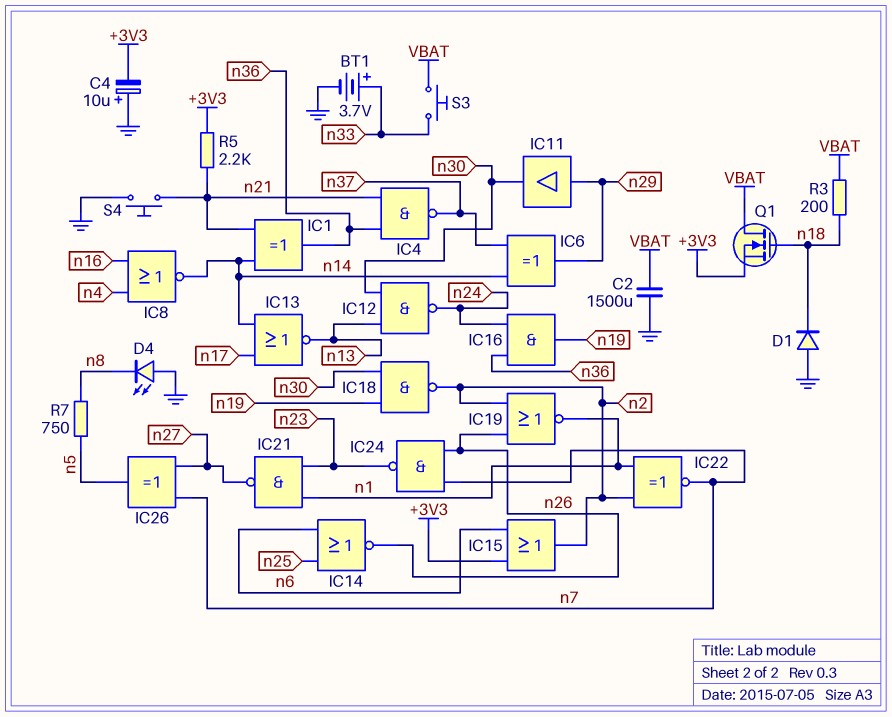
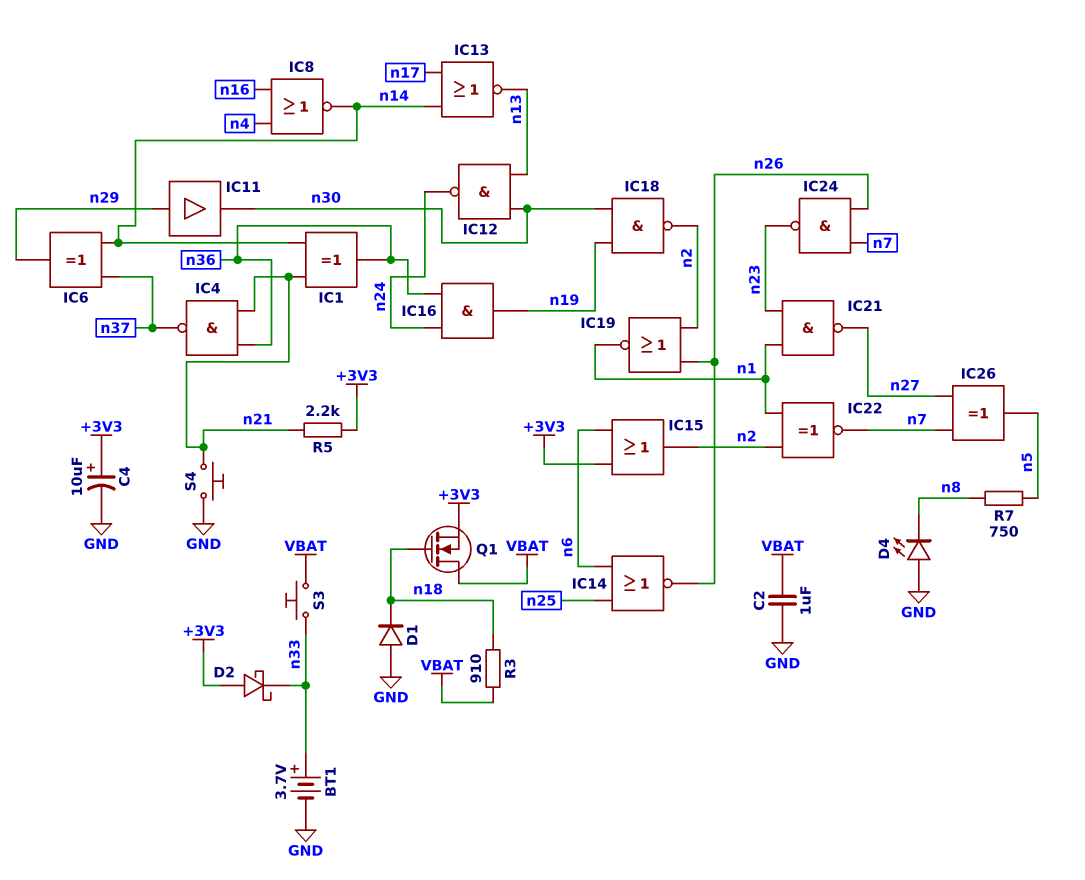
C2: 1500uF (GND, VBAT) -> 1uF (GND, VBAT)
C4: 10uF (plus GND, minus +3V3) -> 10uF (plus +3V3, minus GND)
D2: none -> schottky (A +3V3, K n33)
R3: 200 (VBAT, n18) -> 910 (VBAT, n18)

